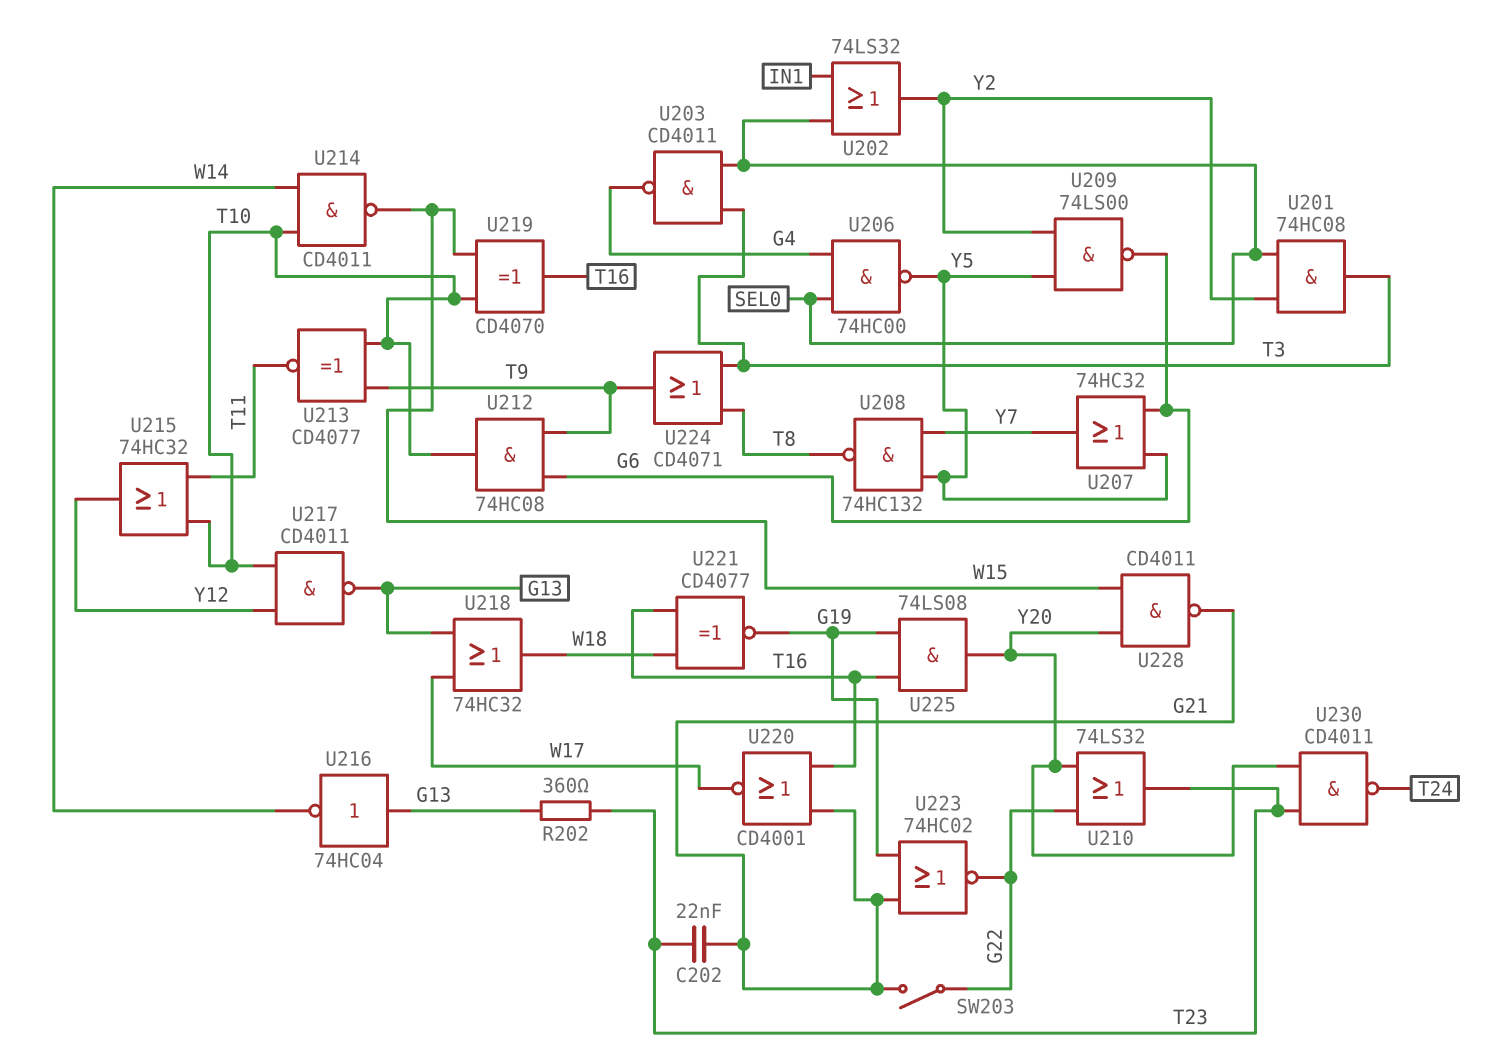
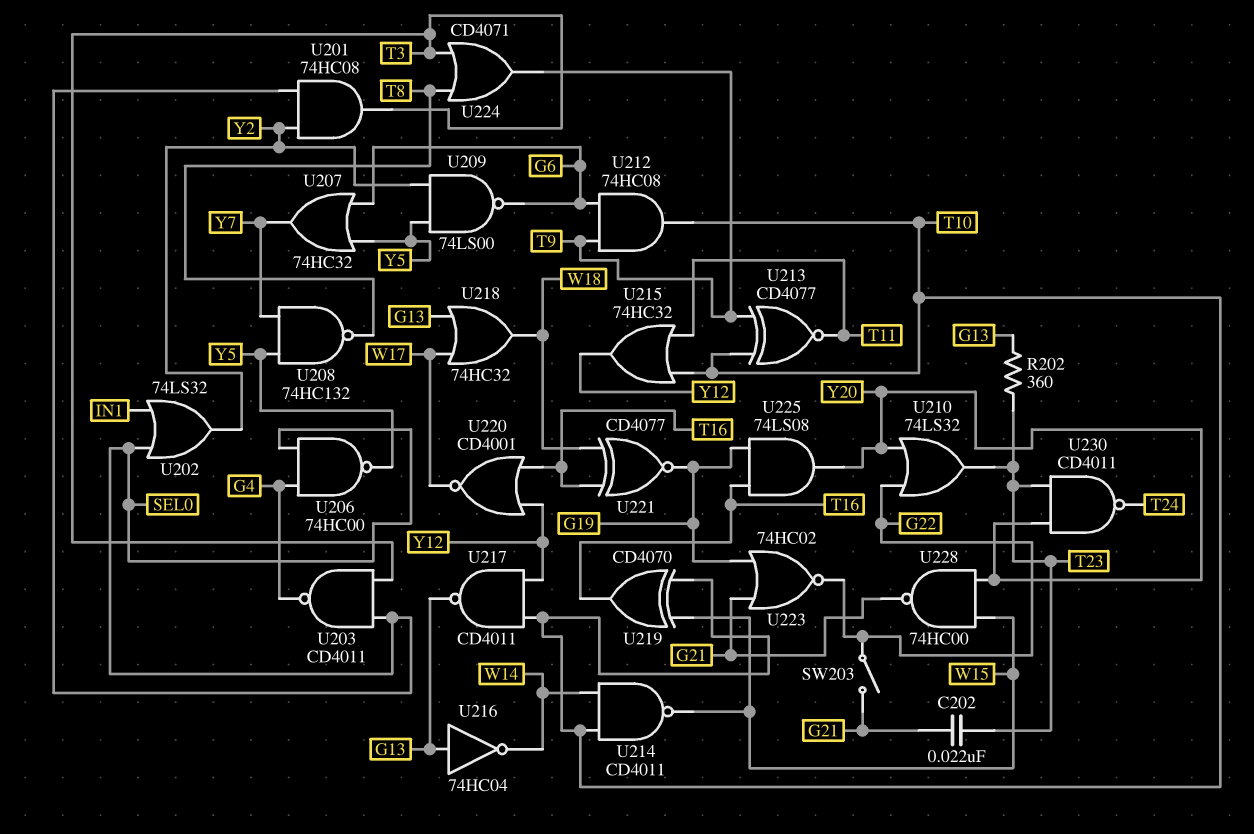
U220: NOR CD4001 (in G21, in T16, out W17) -> NOR CD4001 (in T16, in Y12, out W17)
U228: NAND CD4011 (in W15, in Y20, out G21) -> NAND 74HC00 (in W15, in Y20, out G21)

